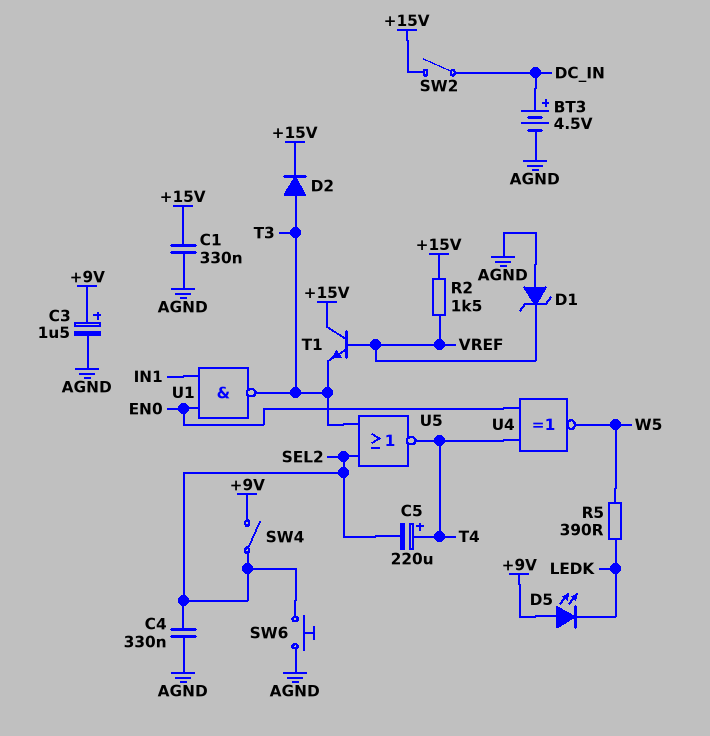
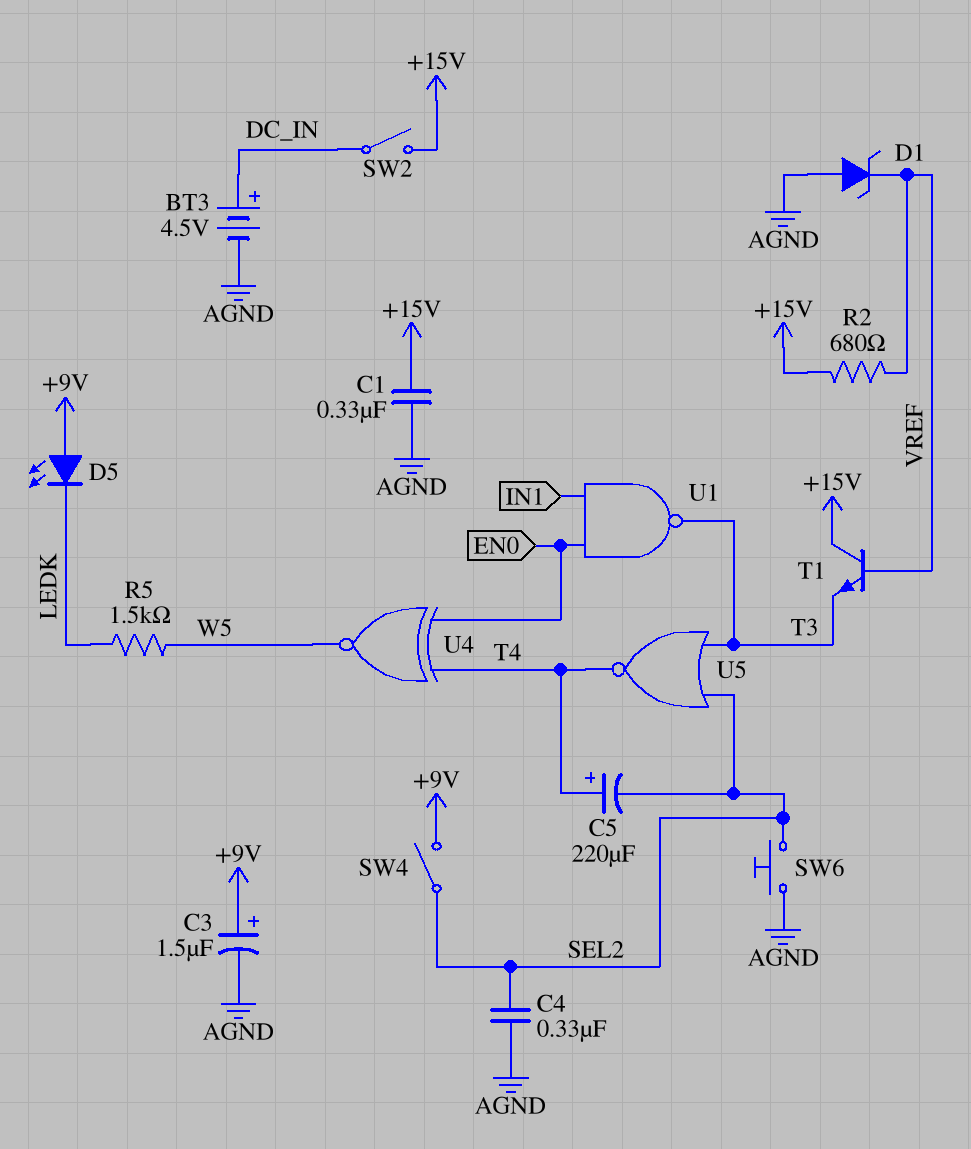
D2: diode (A T3, K +15V) -> none
R2: 1.5k (+15V, VREF) -> 680 (+15V, VREF)
R5: 390 (LEDK, W5) -> 1.5k (LEDK, W5)

